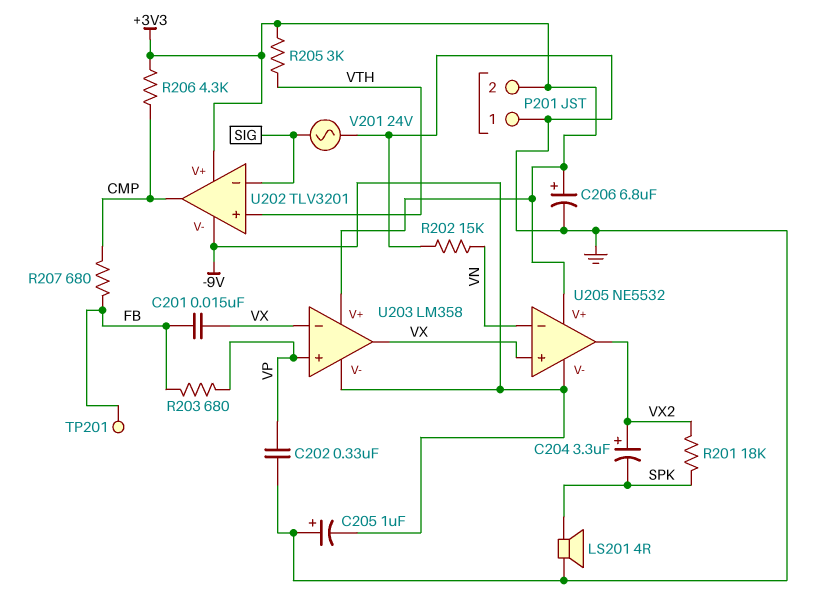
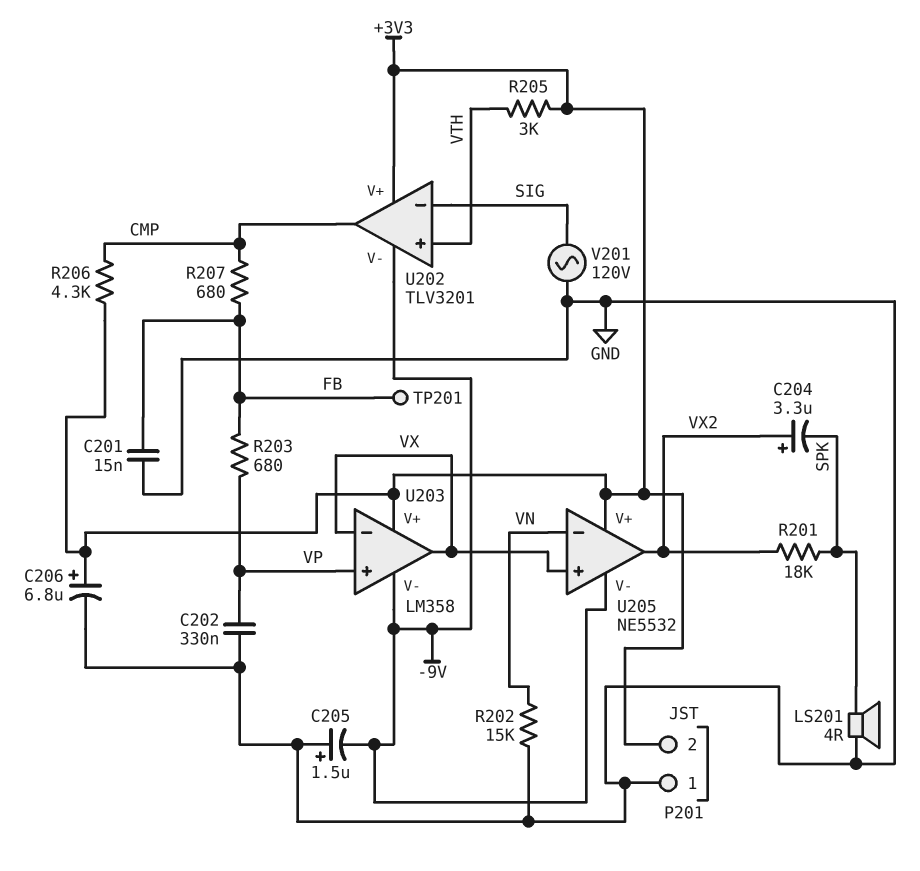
C201: 15nF (FB, VX) -> 15nF (FB, GND)
C205: 1uF (plus GND, minus -9V) -> 1.5uF (plus GND, minus -9V)
V201: AC 24V (GND, SIG) -> AC 120V (GND, SIG)

